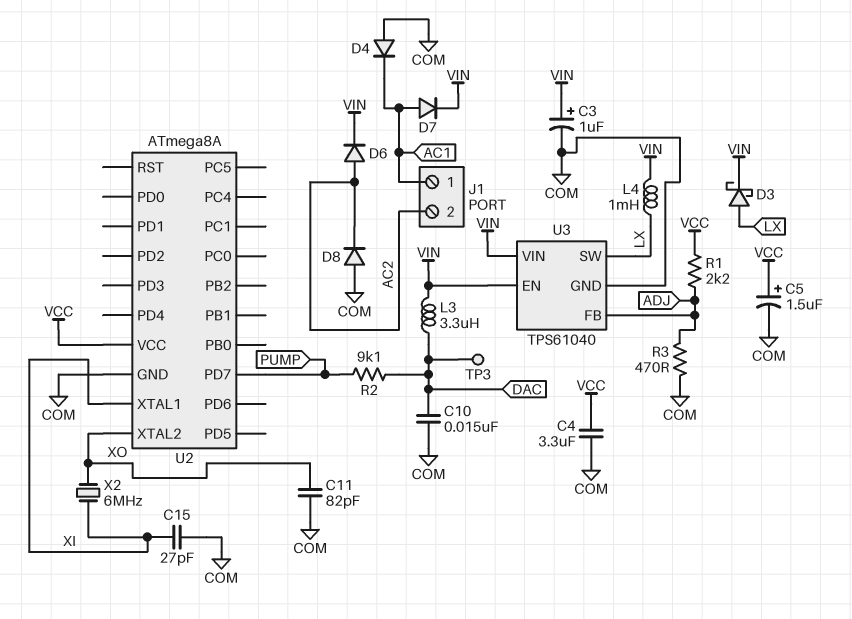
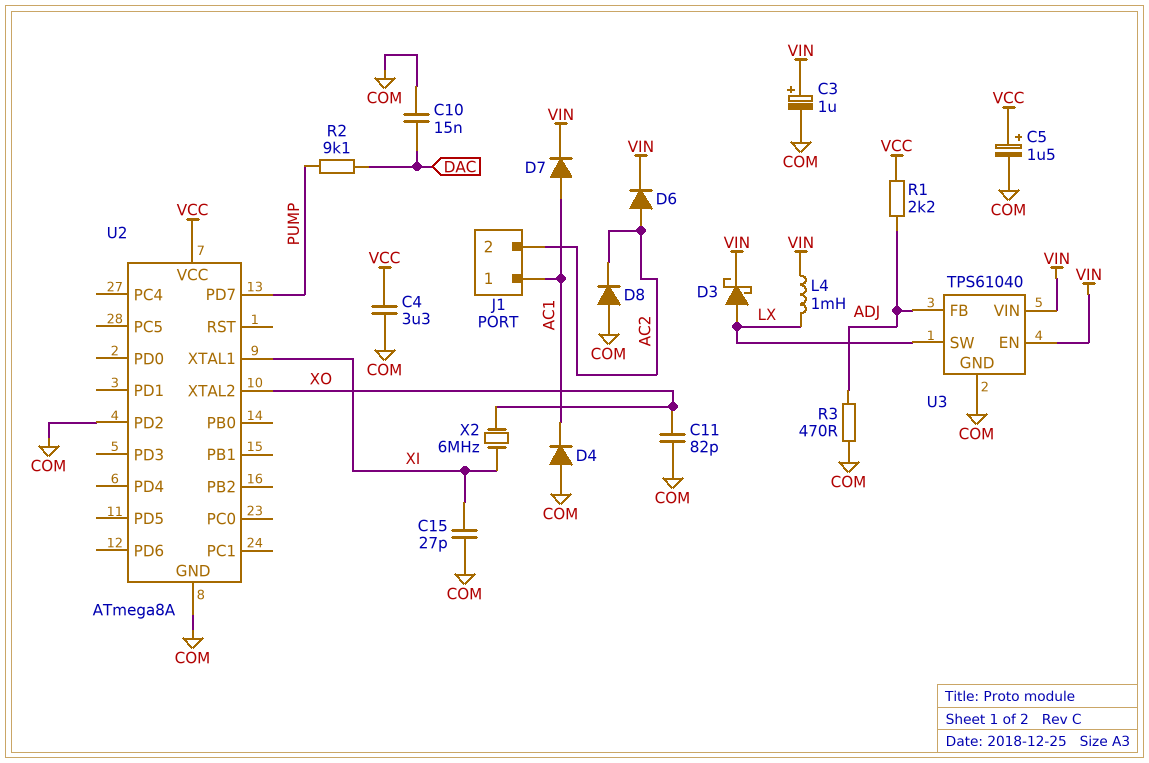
L3: 3.3uH (DAC, VIN) -> none
TP3: test point (DAC) -> none
U2 pin PD2: none -> COM

